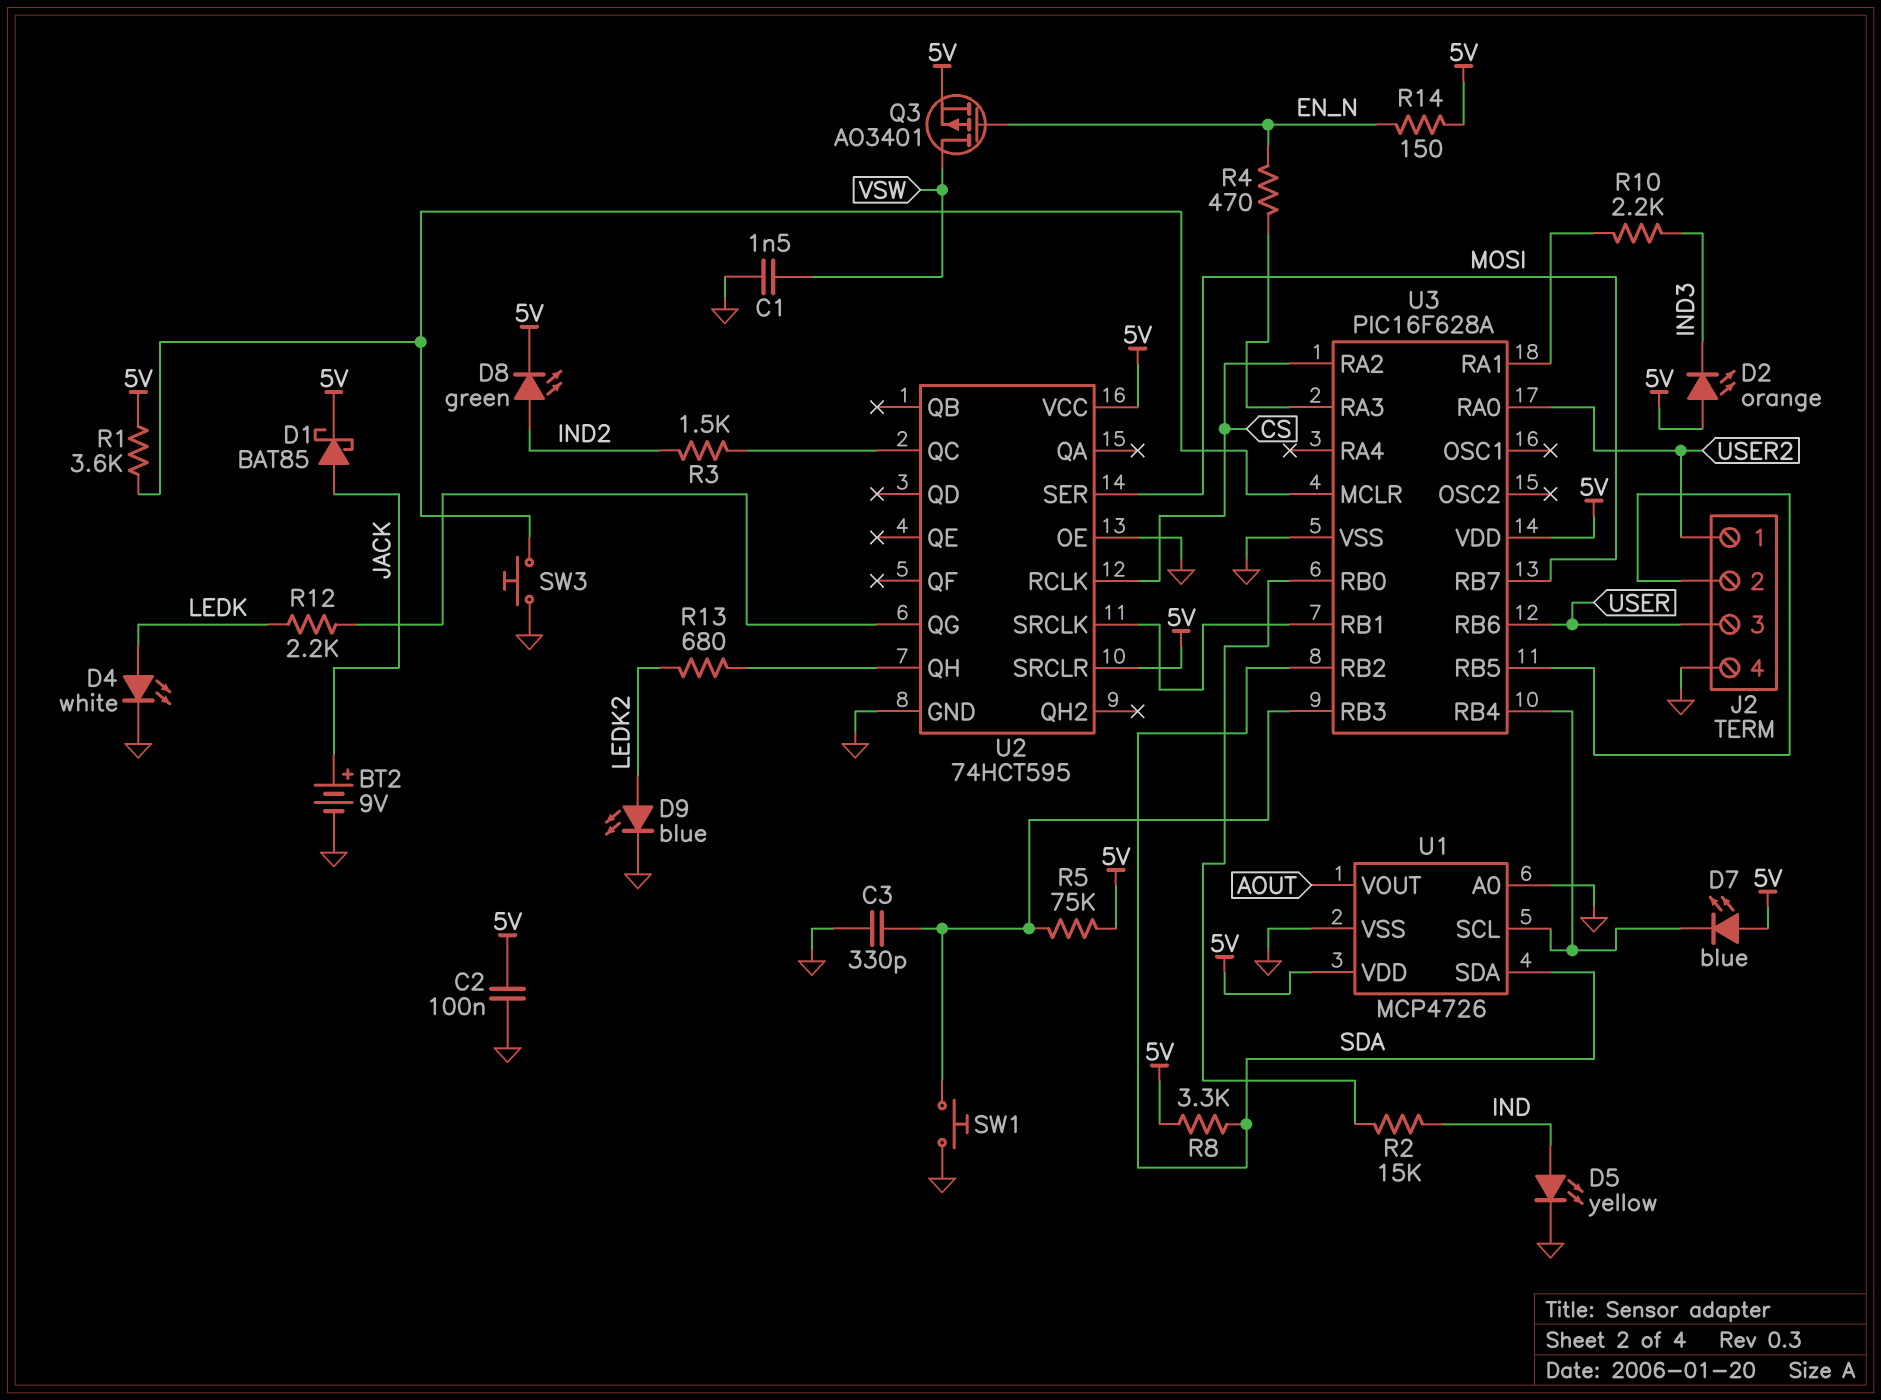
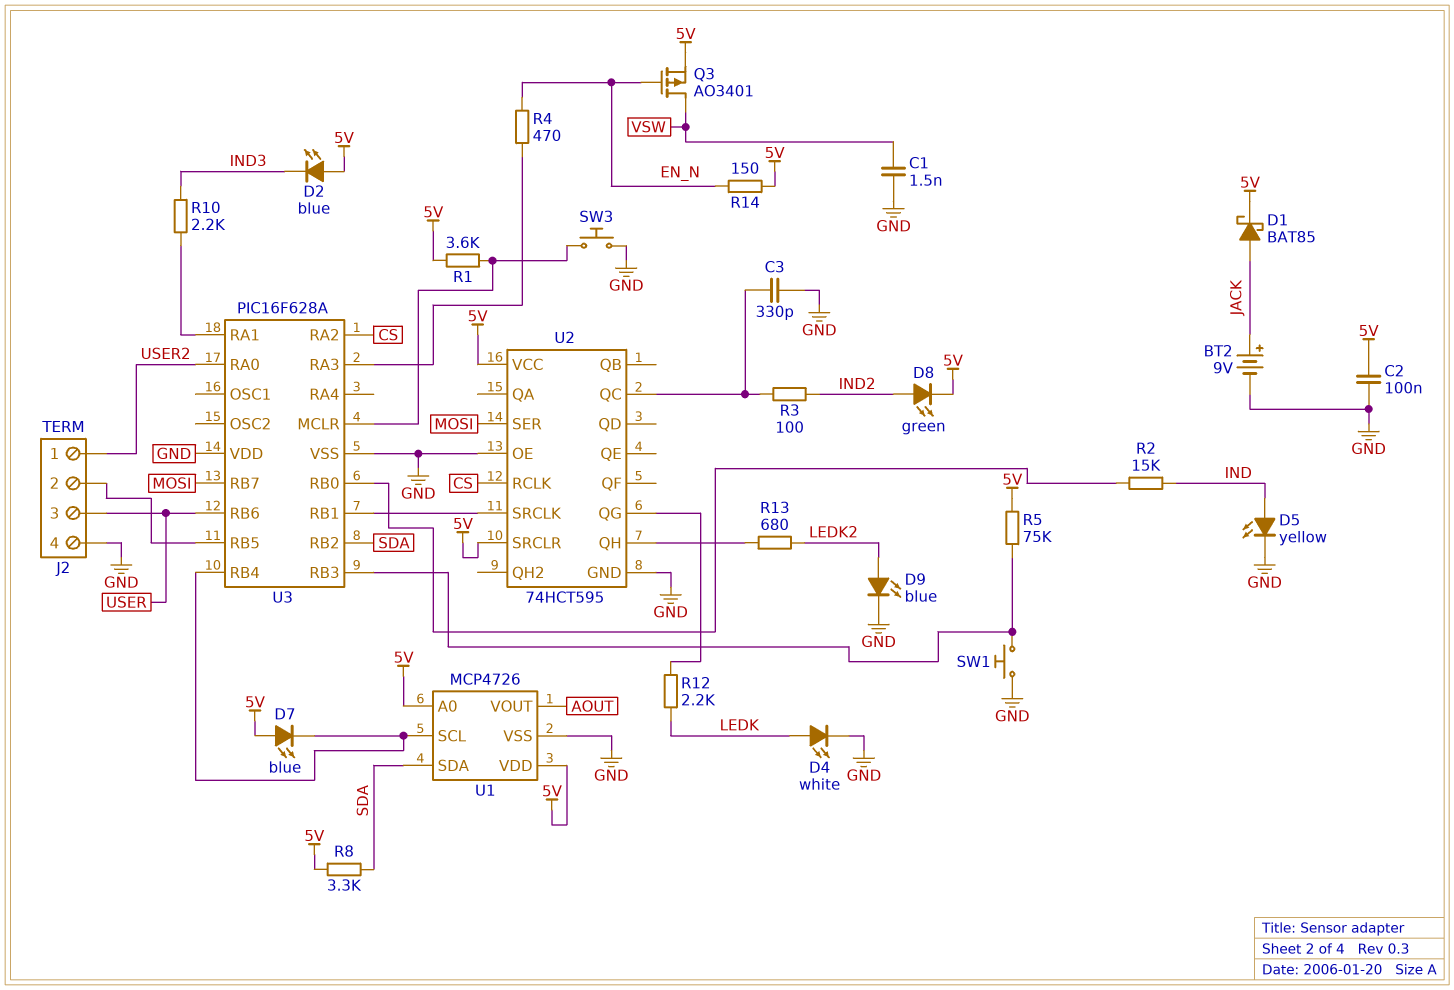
C3: 330pF (GND, U3/RB3) -> 330pF (GND, U2/QC)
D2: LED orange (A 5V, K IND3) -> LED blue (A 5V, K IND3)
R3: 1.5k (IND2, U2/QC) -> 100 (IND2, U2/QC)
U1 pin A0: GND -> 5V
U3 pin VDD: 5V -> GND

